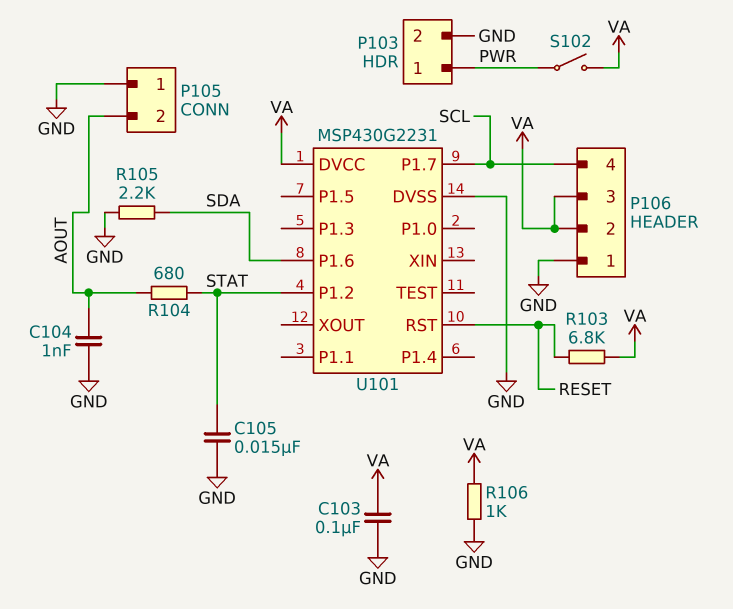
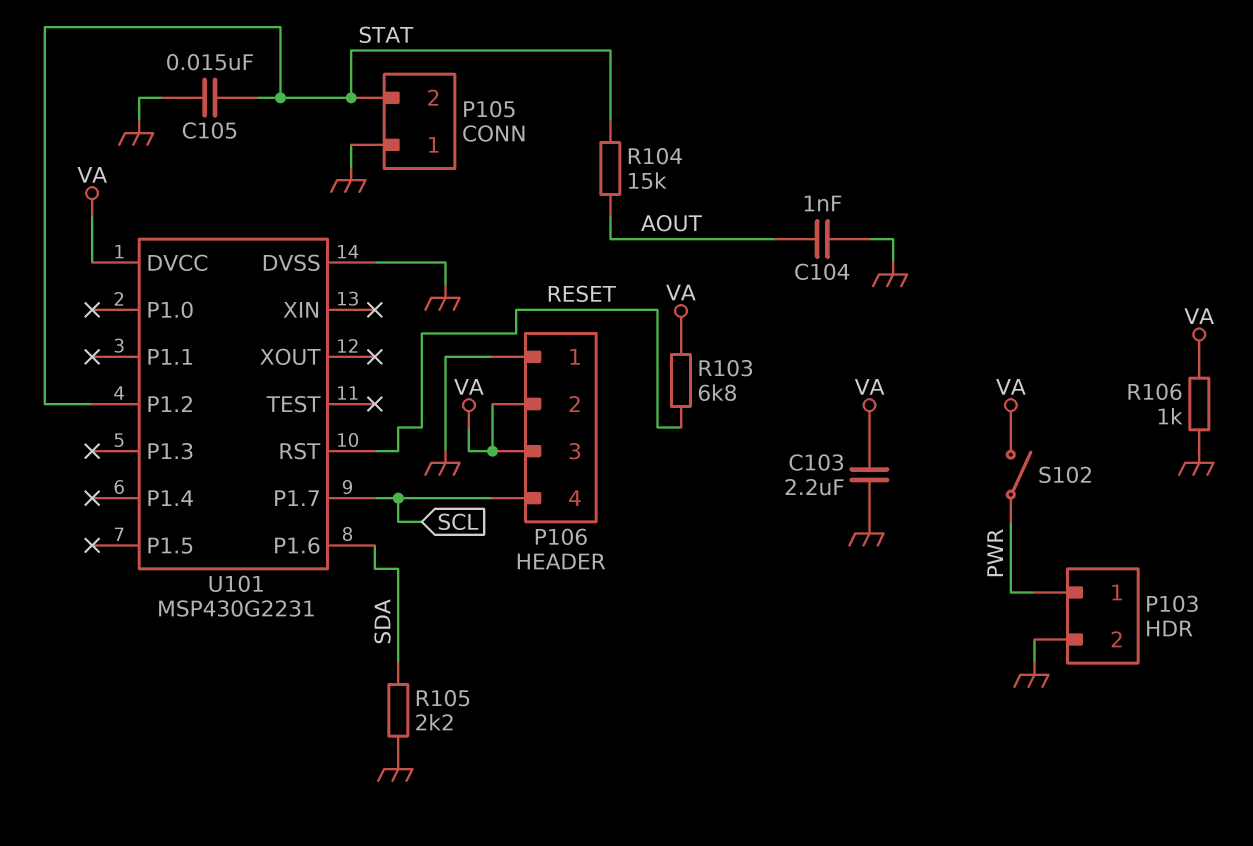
C103: 100nF (GND, VA) -> 2.2uF (GND, VA)
P105 pin 2: AOUT -> STAT
R104: 680 (AOUT, STAT) -> 15k (AOUT, STAT)

